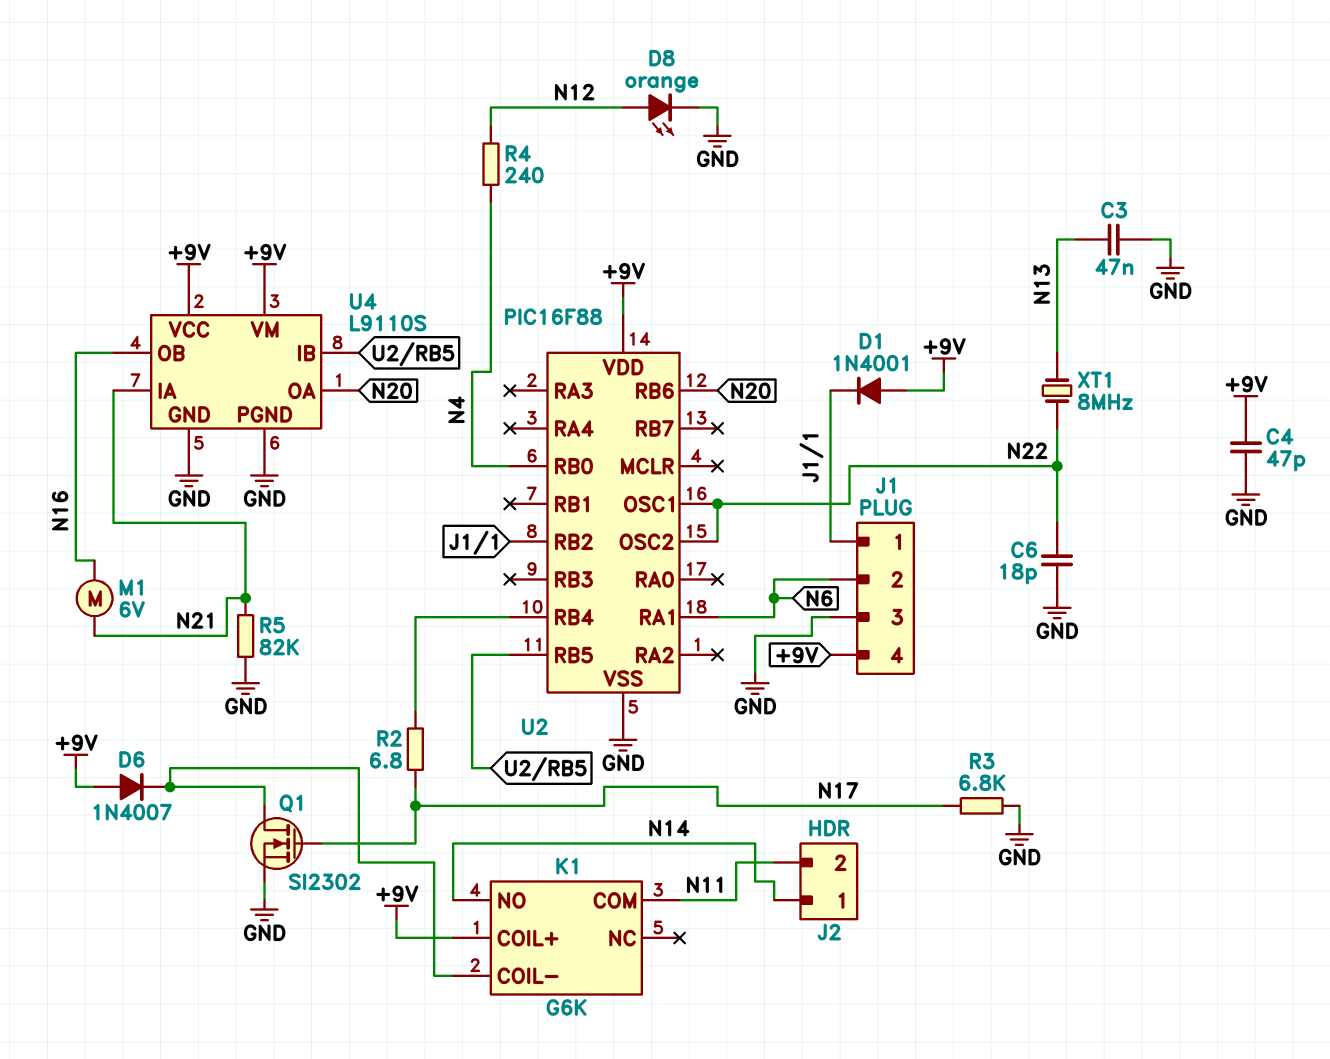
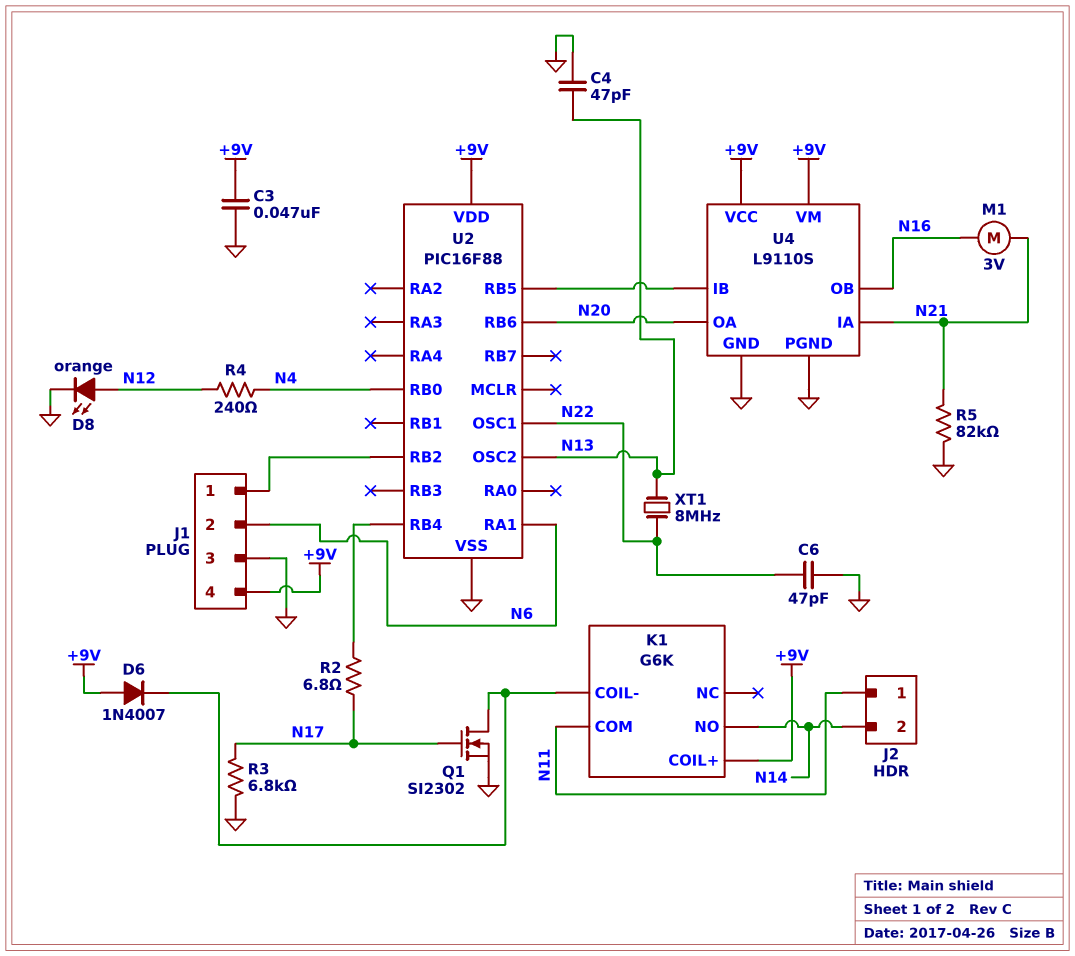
C3: 47nF (GND, N13) -> 47nF (+9V, GND)
C4: 47pF (+9V, GND) -> 47pF (GND, N13)
C6: 18pF (GND, N22) -> 47pF (GND, N22)
D1: diode 1N4001 (A +9V, K J1/1) -> none
J2 pin 1: N14 -> N11
J2 pin 2: N11 -> N14
M1: motor 6V (N16, N21) -> motor 3V (N16, N21)
U2 pin OSC2: N22 -> N13

